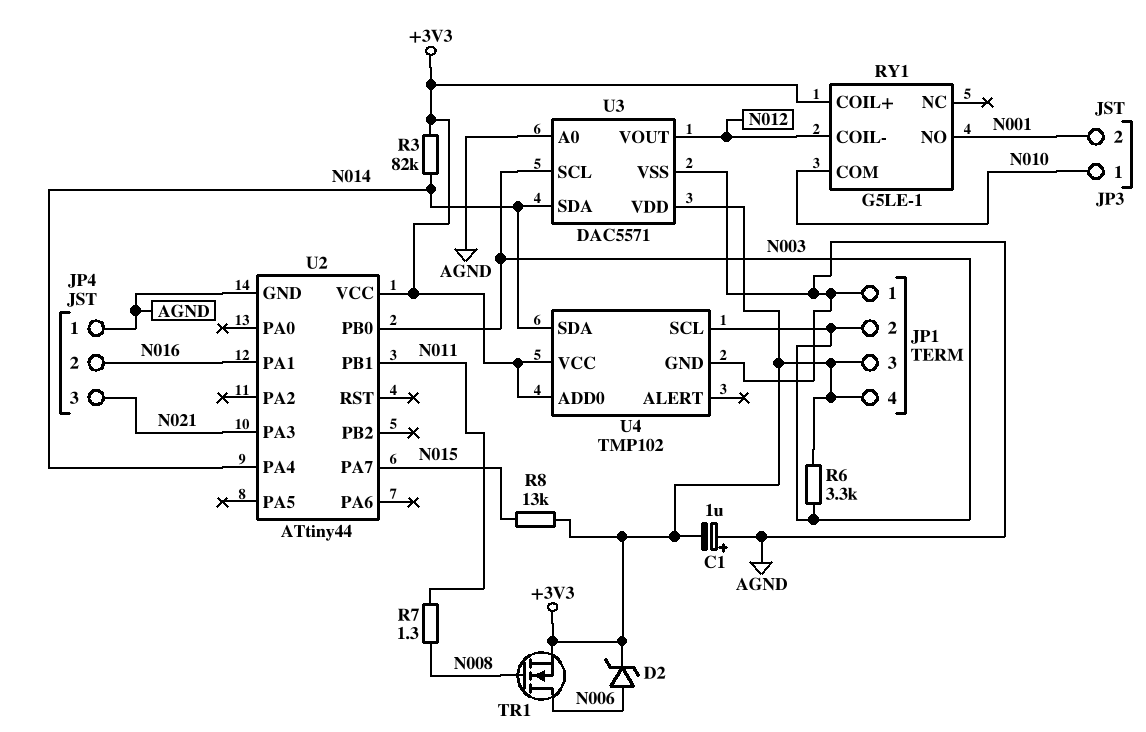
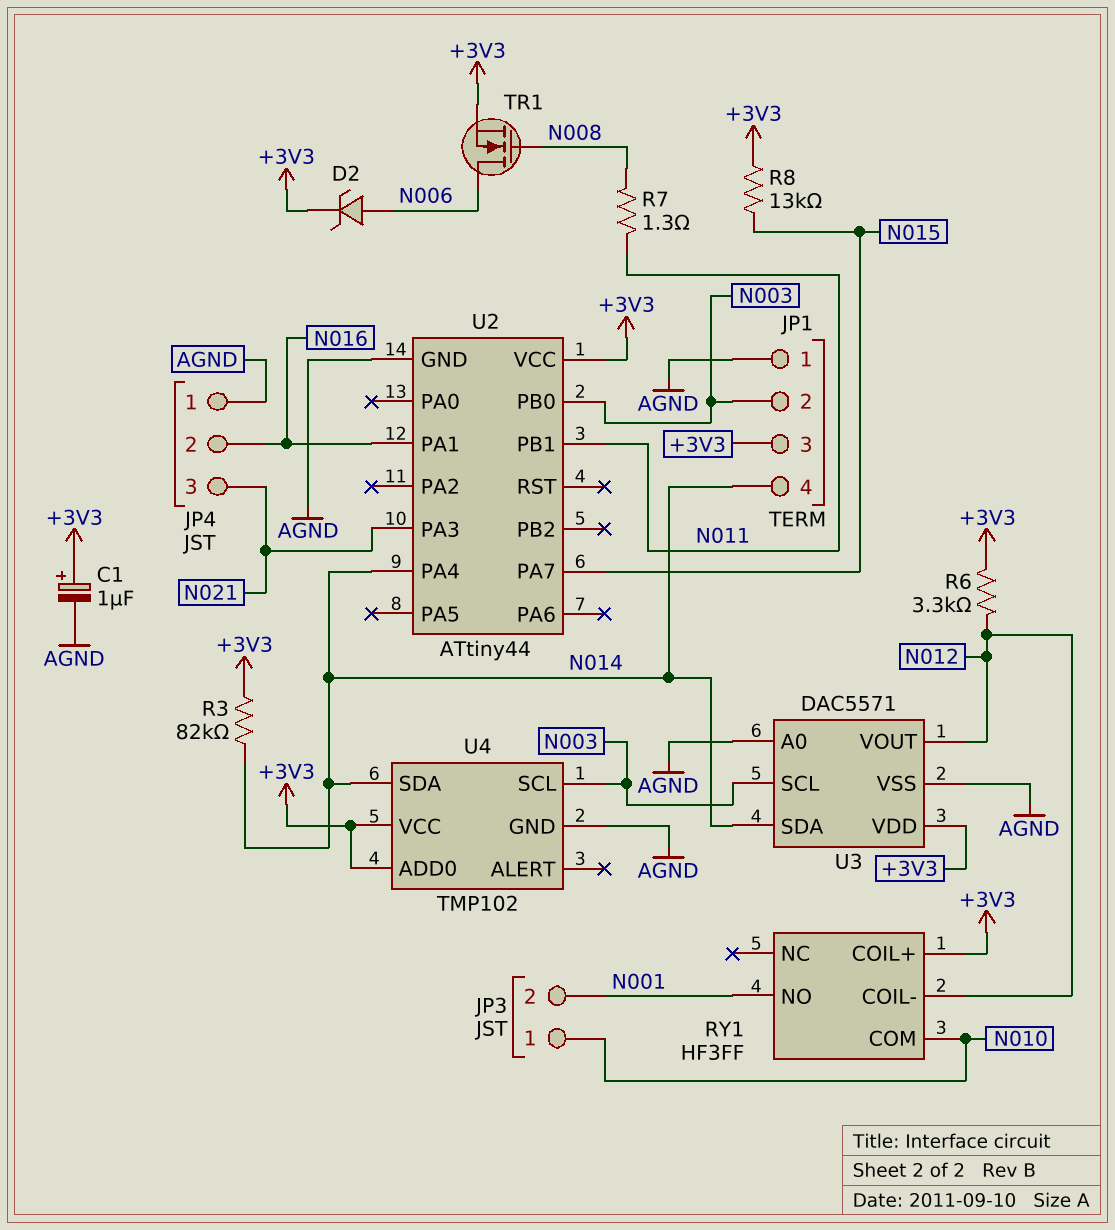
C1: 1uF (plus AGND, minus +3V3) -> 1uF (plus +3V3, minus AGND)
JP1 pin 4: +3V3 -> N014
R6: 3.3k (+3V3, N003) -> 3.3k (+3V3, N012)
RY1: G5LE-1 -> HF3FF

